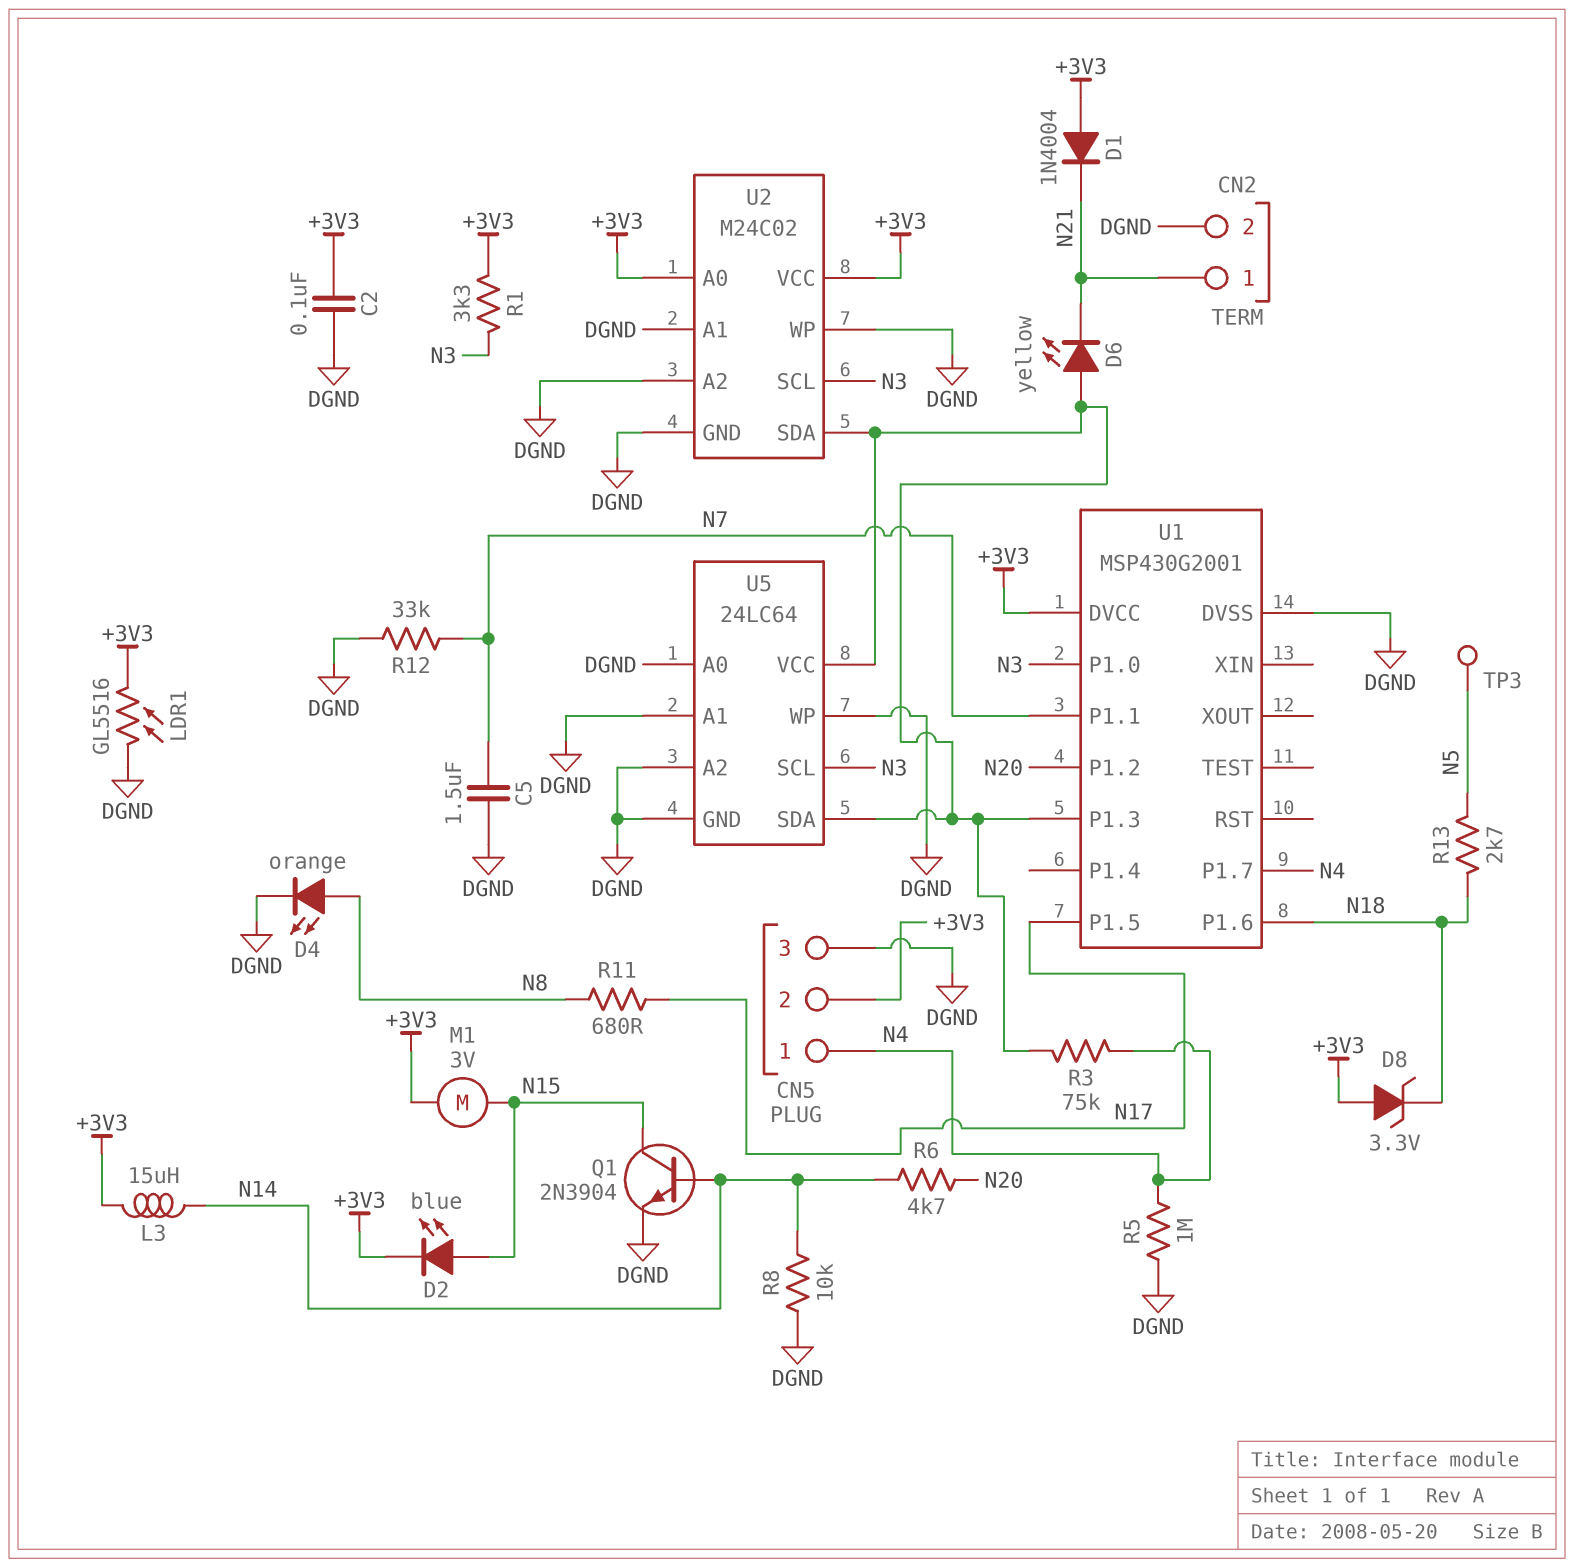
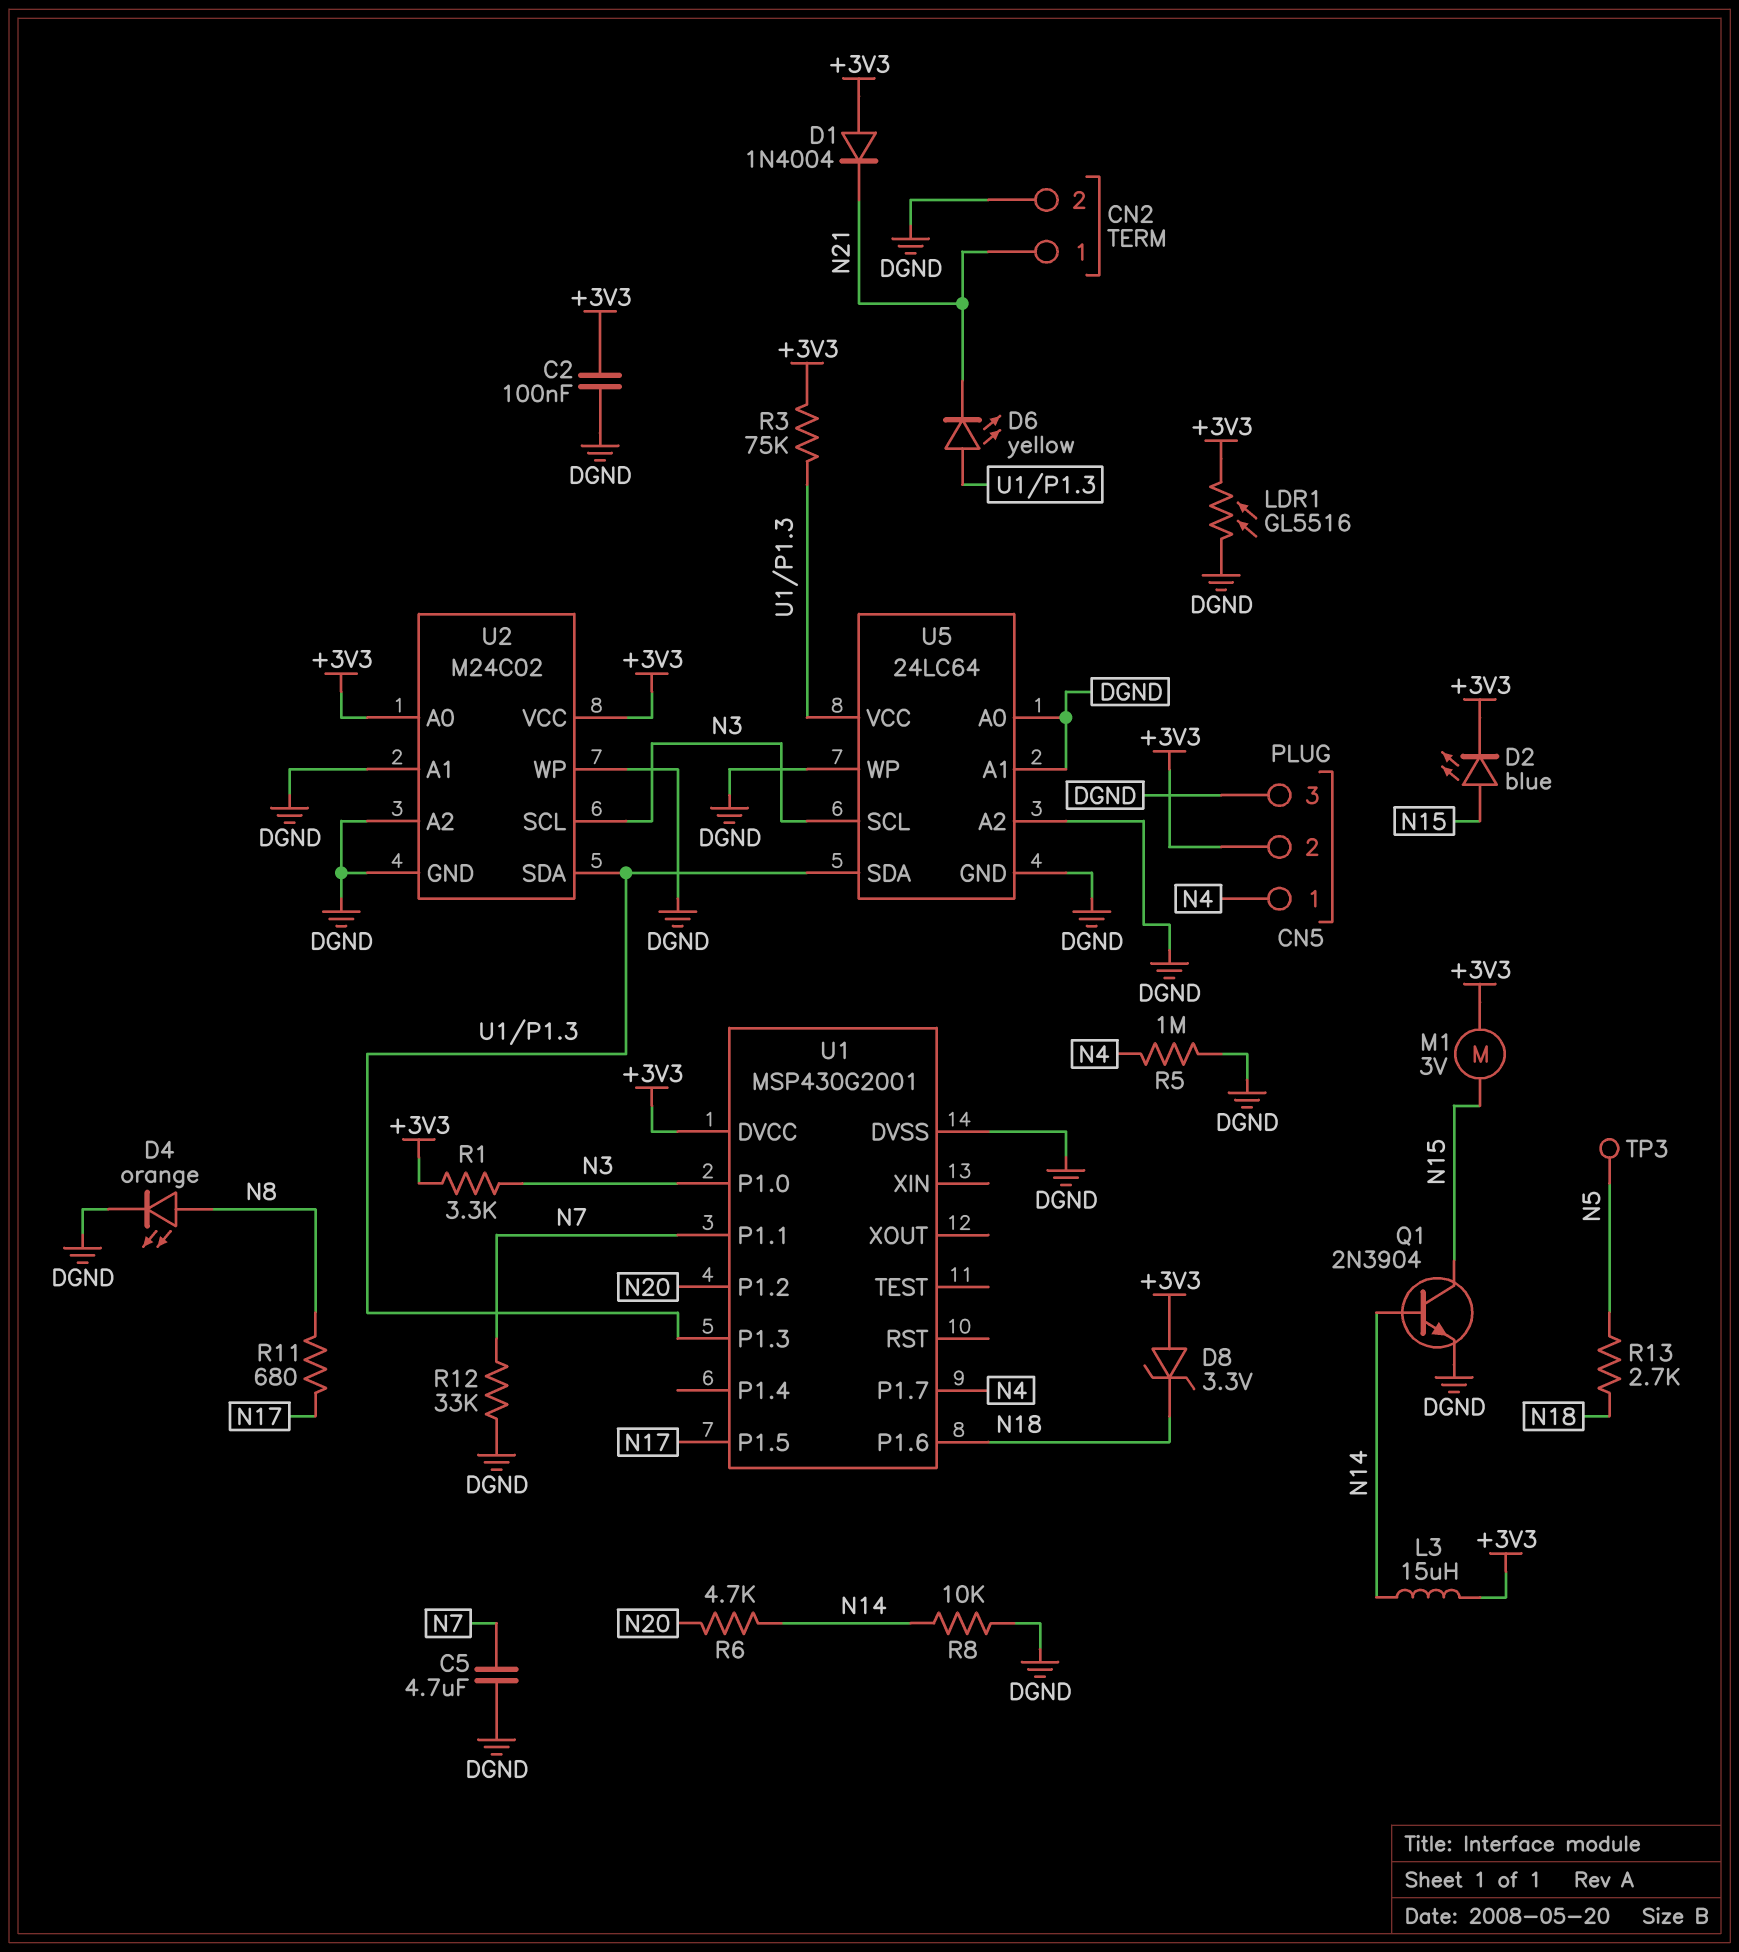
C5: 1.5uF (DGND, N7) -> 4.7uF (DGND, N7)
R3: 75k (N4, U1/P1.3) -> 75k (+3V3, U1/P1.3)

